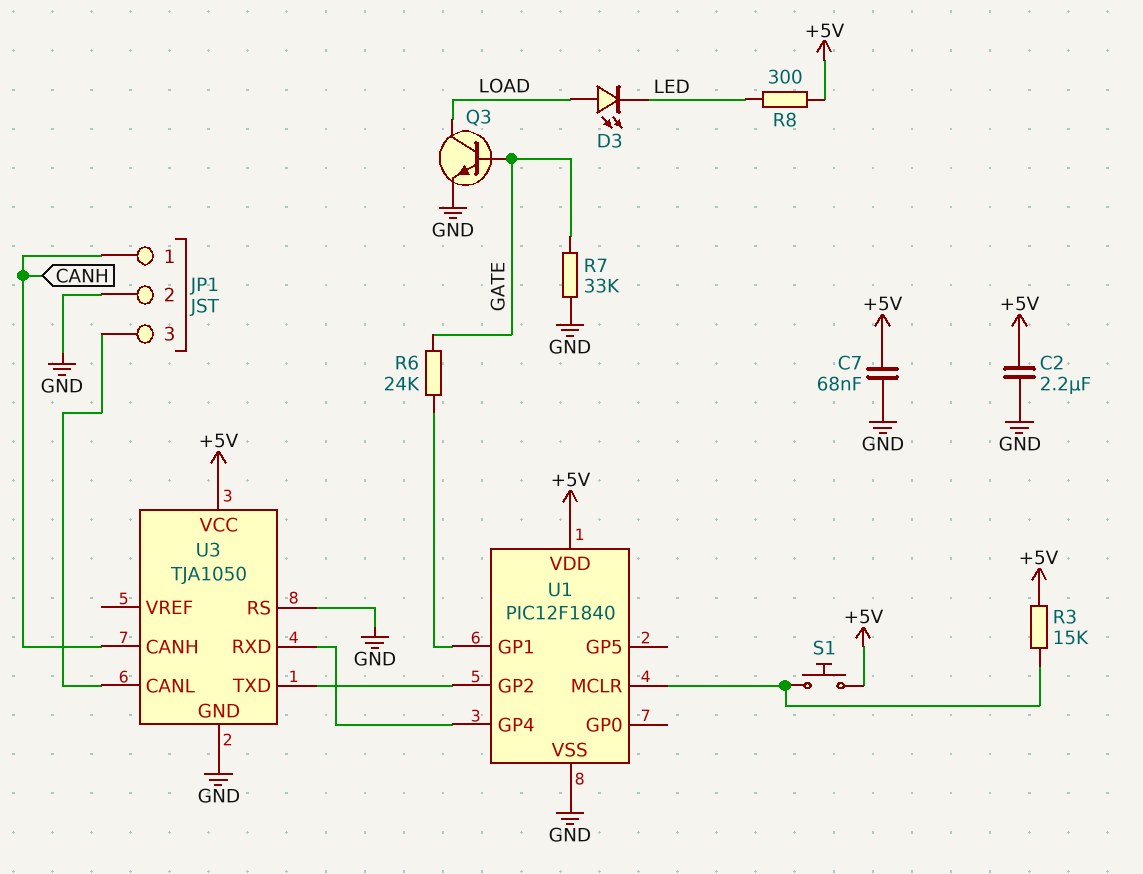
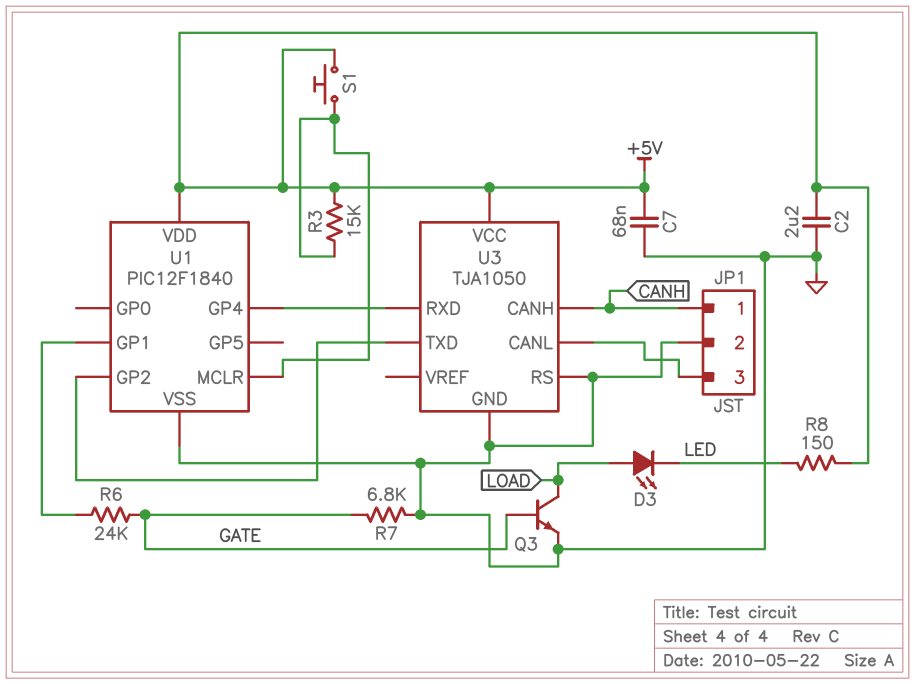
R7: 33k (GATE, GND) -> 6.8k (GATE, GND)
R8: 300 (+5V, LED) -> 150 (+5V, LED)

